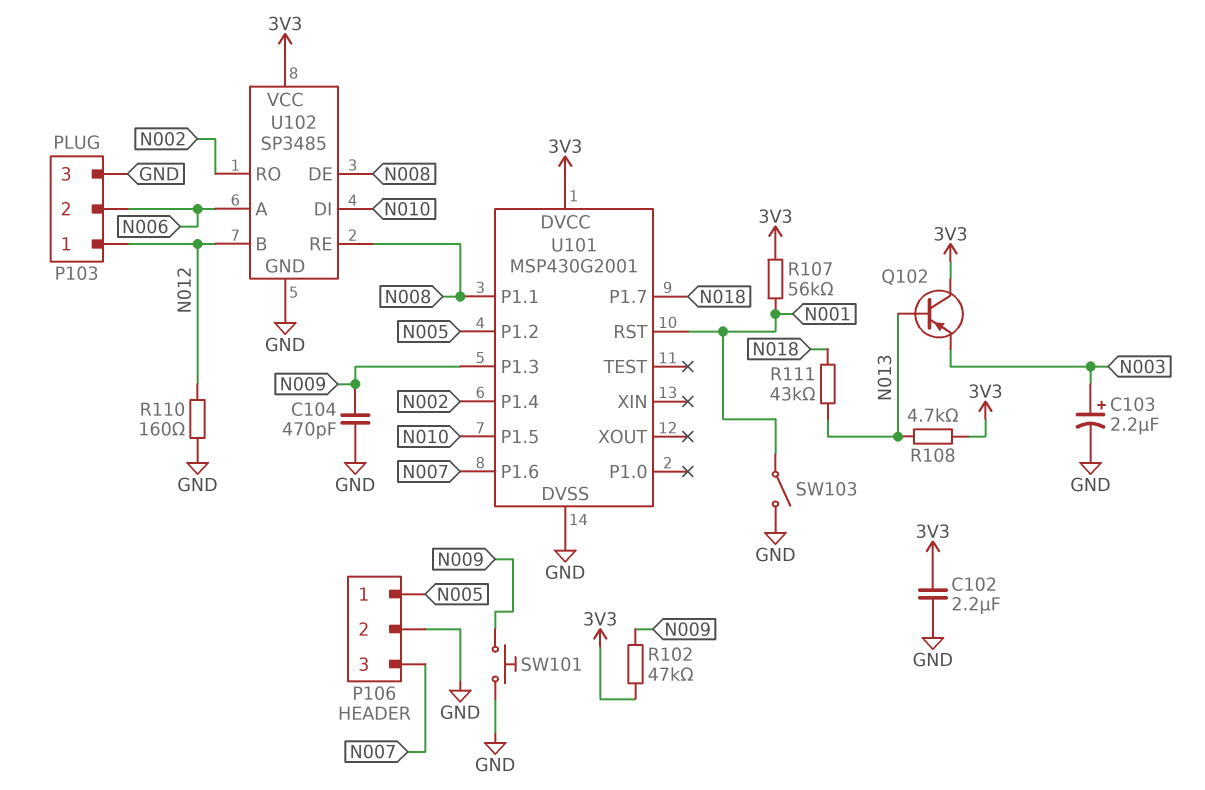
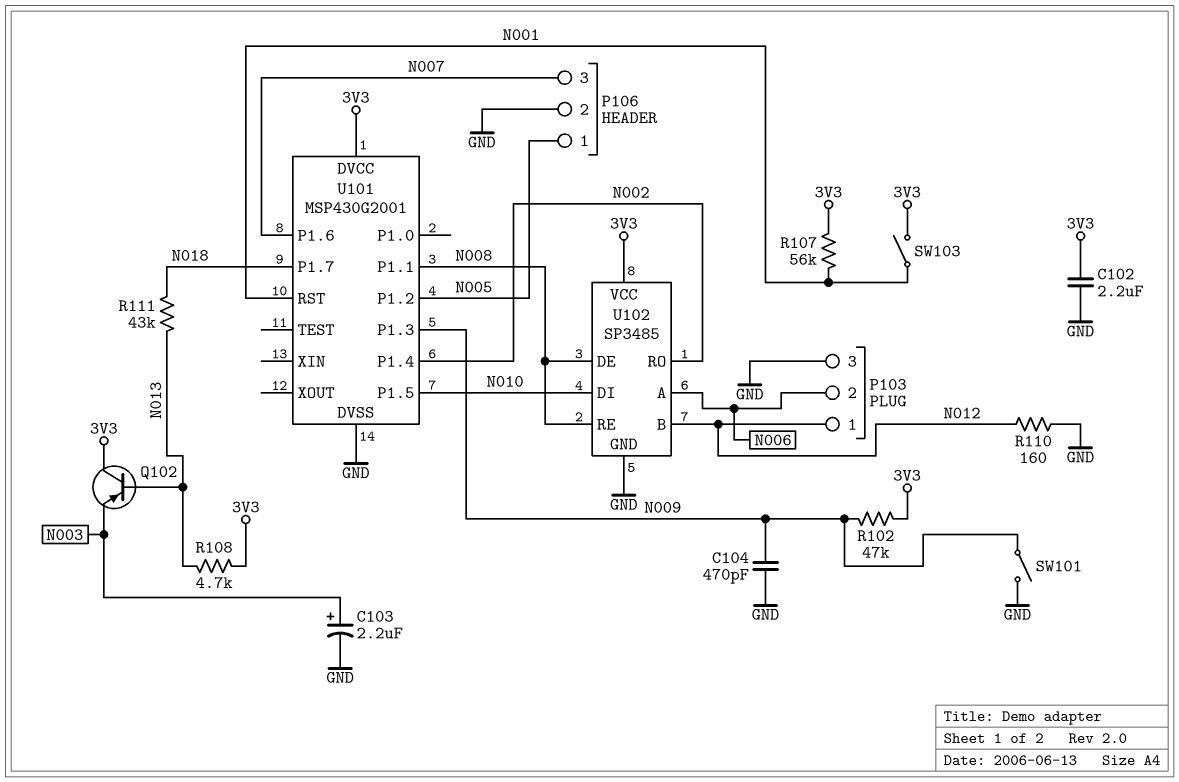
SW101: button (GND, N009) -> switch (GND, N009)
SW103: switch (GND, N001) -> switch (3V3, N001)

